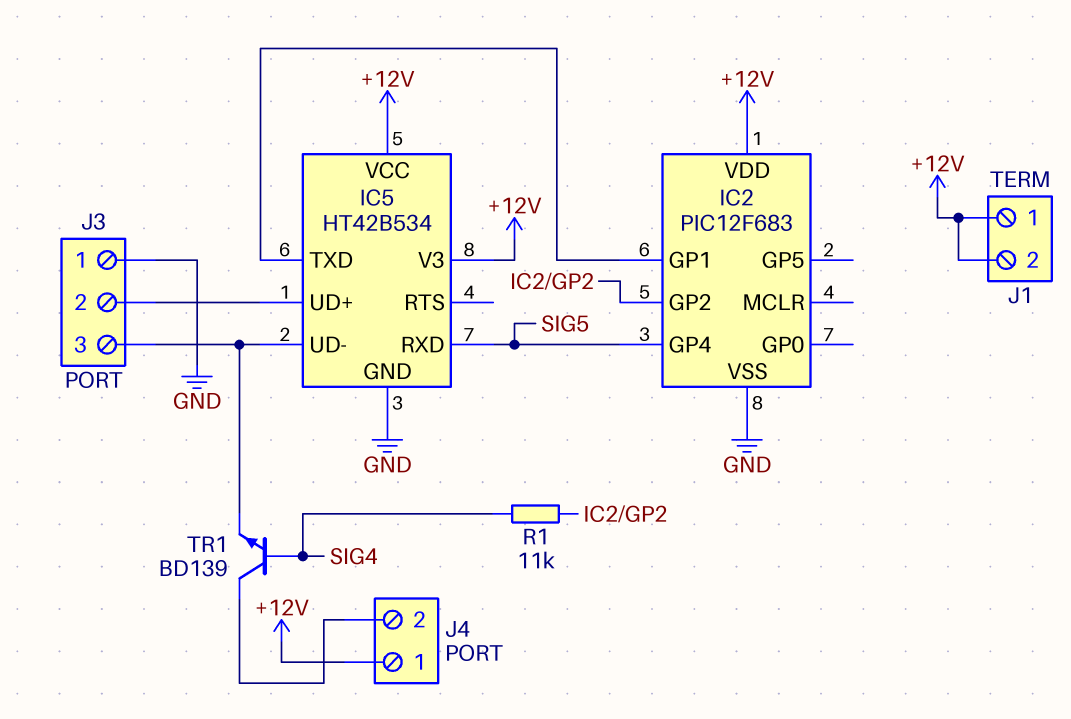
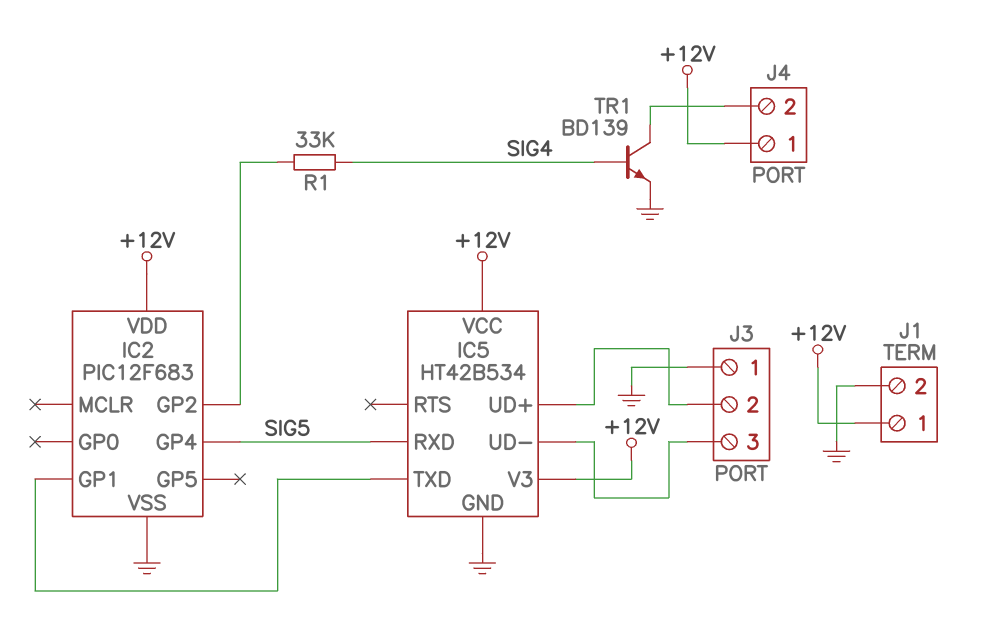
J1 pin 2: +12V -> GND
R1: 11k (IC2/GP2, SIG4) -> 33k (IC2/GP2, SIG4)
TR1: NPN BD139 (B SIG4, C J4/2, E IC5/UD-) -> NPN BD139 (B SIG4, C J4/2, E GND)

